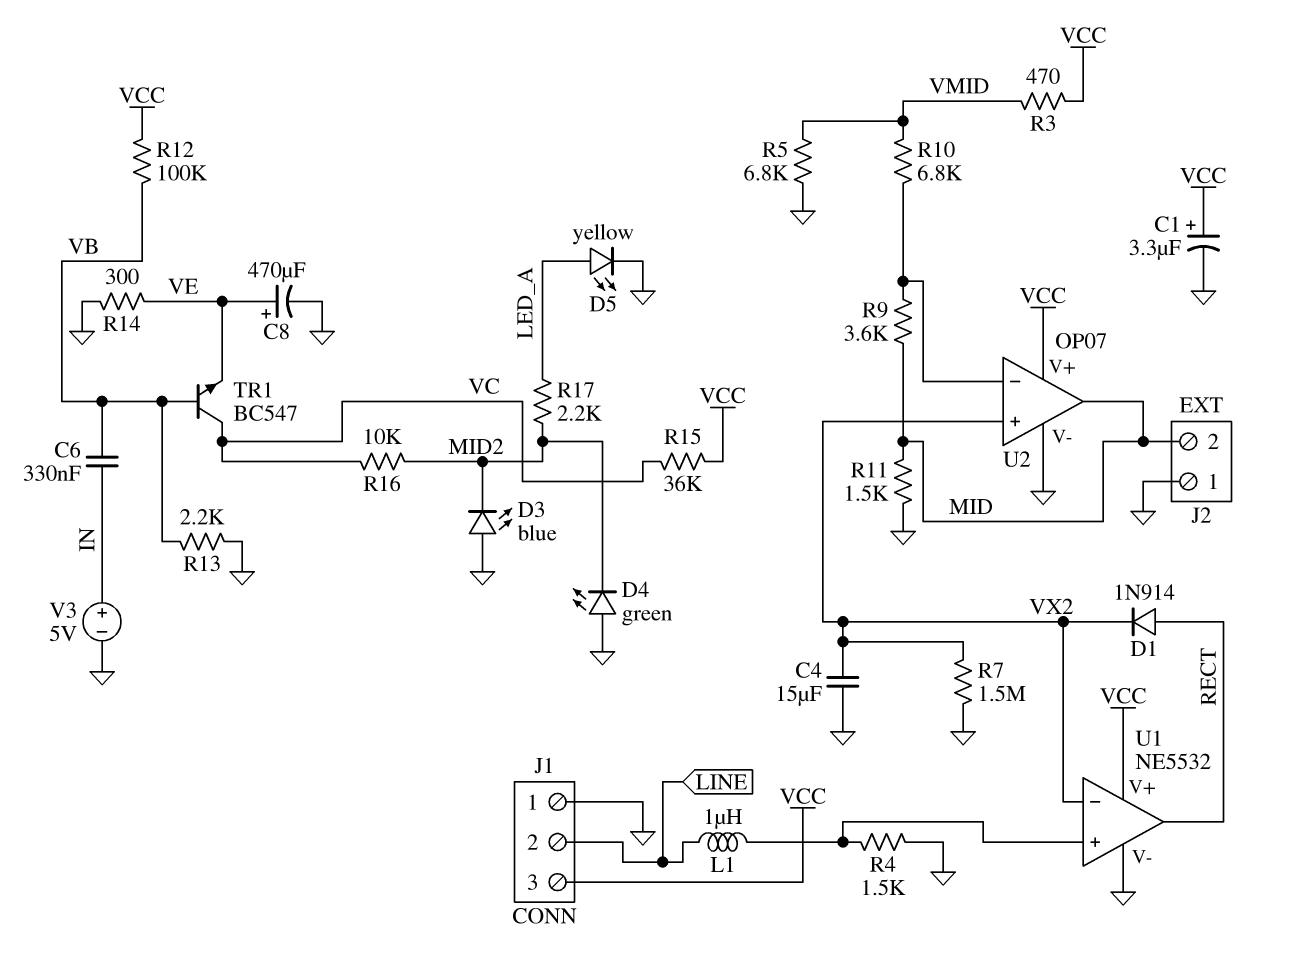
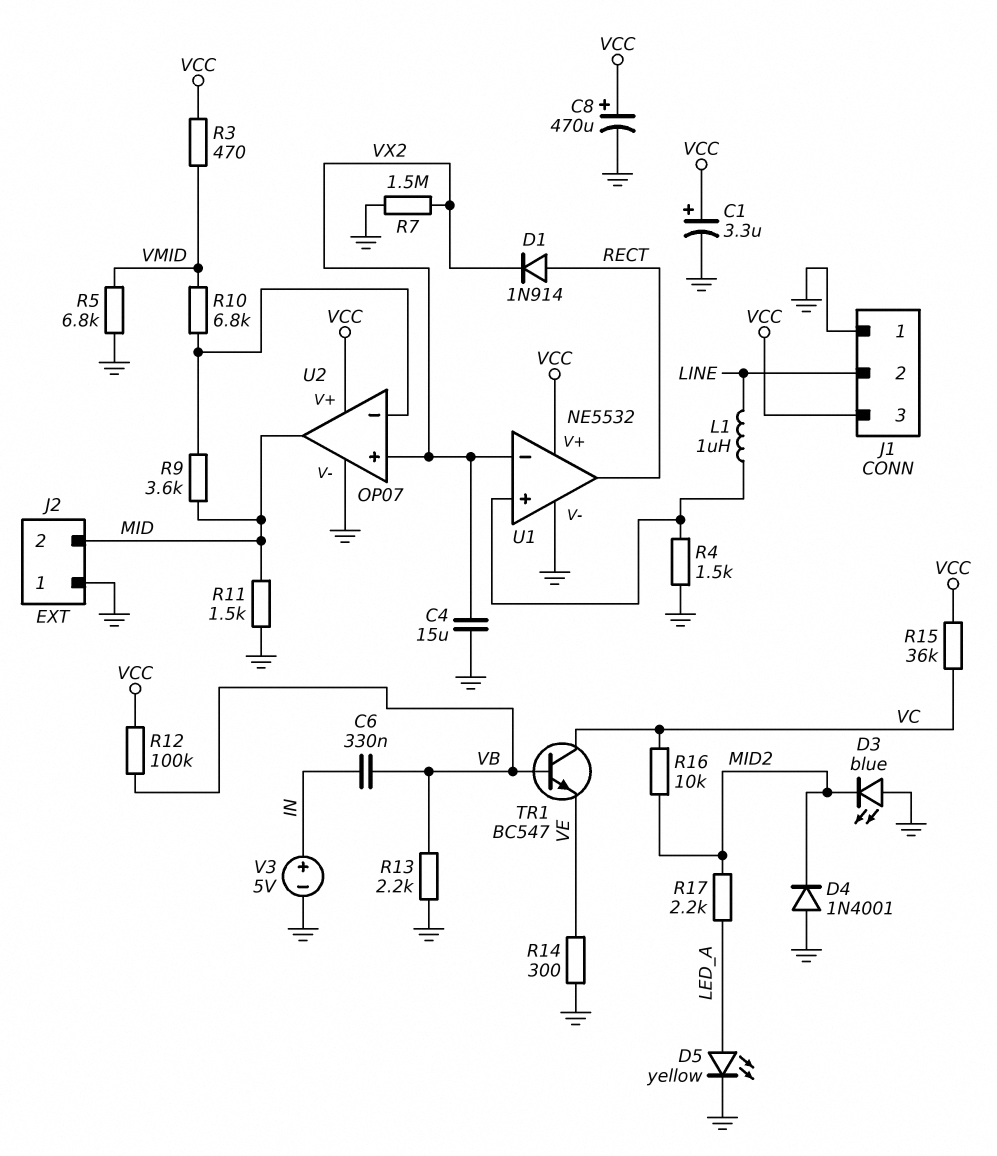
C8: 470uF (plus VE, minus GND) -> 470uF (plus VCC, minus GND)
D4: LED green (A GND, K MID2) -> diode 1N4001 (A GND, K MID2)

